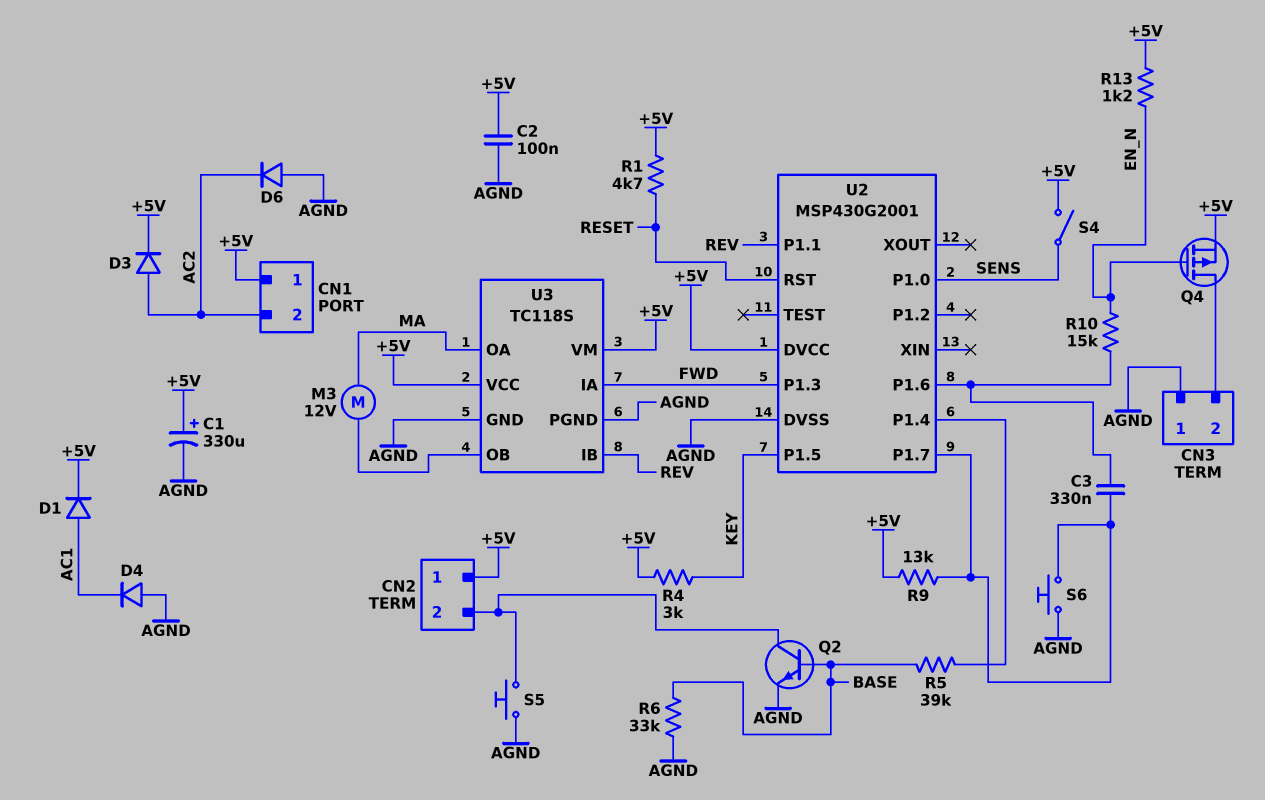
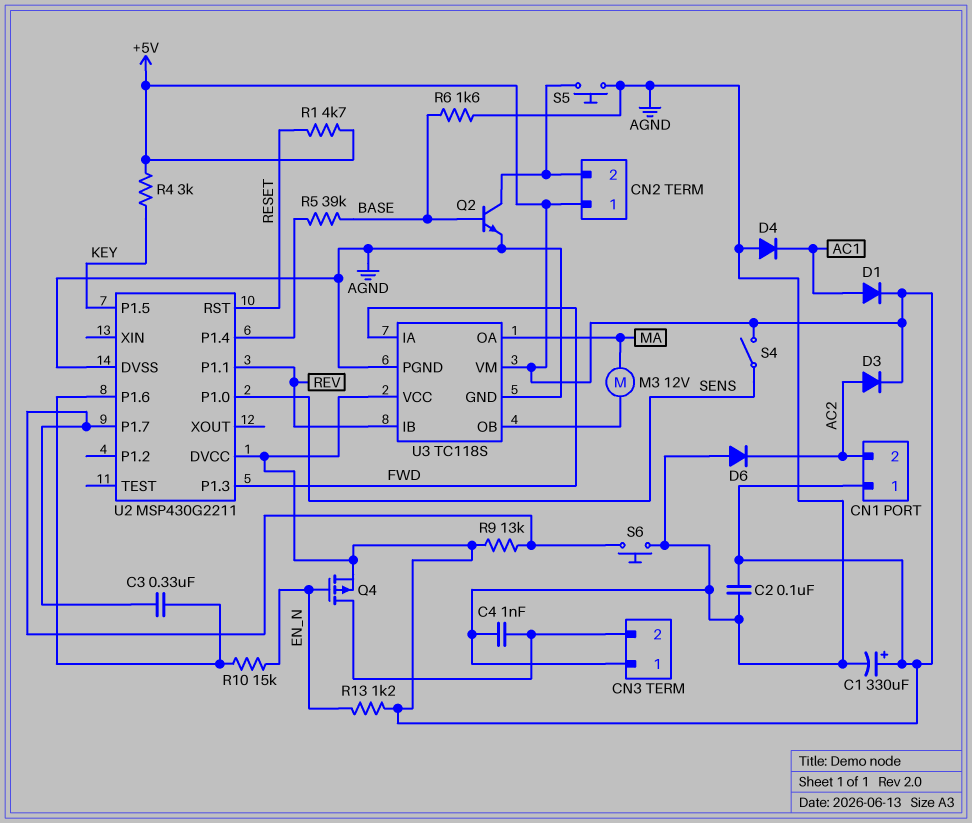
C4: none -> 1nF (AGND, CN3/2)
R6: 33k (AGND, BASE) -> 1.6k (AGND, BASE)
U2: MSP430G2001 -> MSP430G2211

